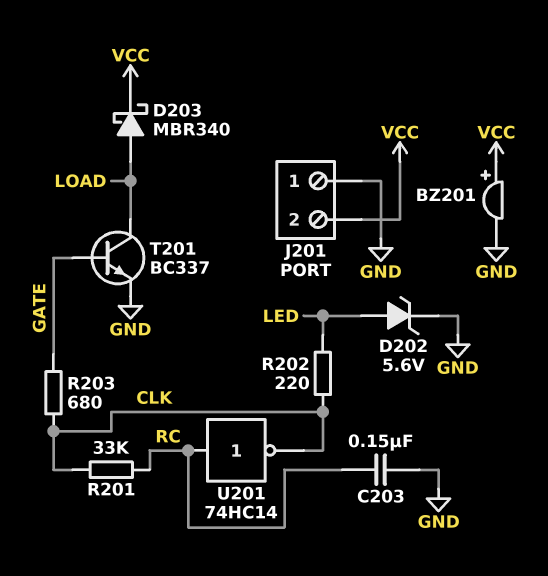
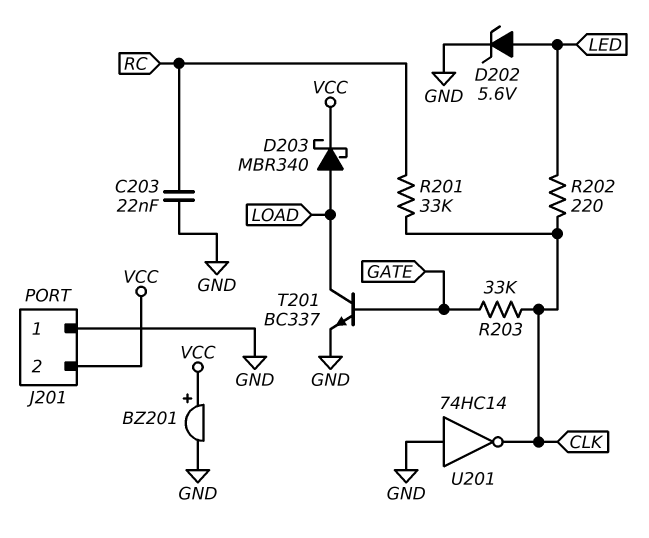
C203: 150nF (GND, RC) -> 22nF (GND, RC)
R203: 680 (CLK, GATE) -> 33k (CLK, GATE)
U201: NOT 74HC14 (in RC, out CLK) -> NOT 74HC14 (in GND, out CLK)

